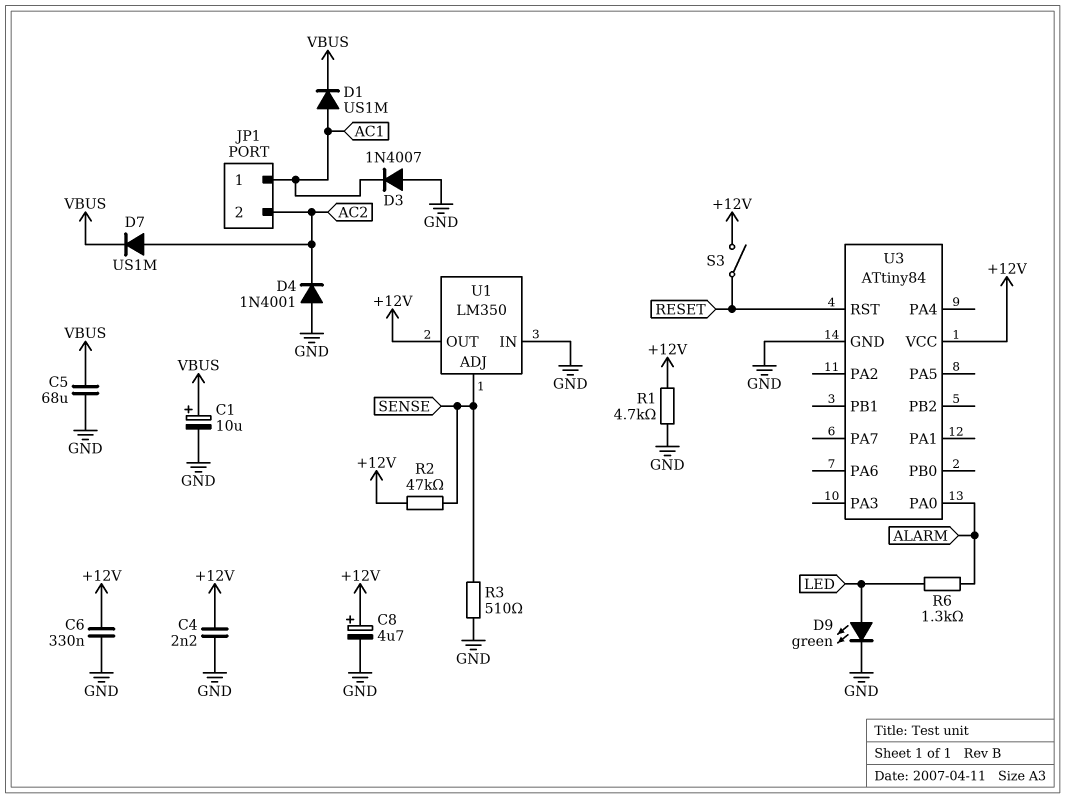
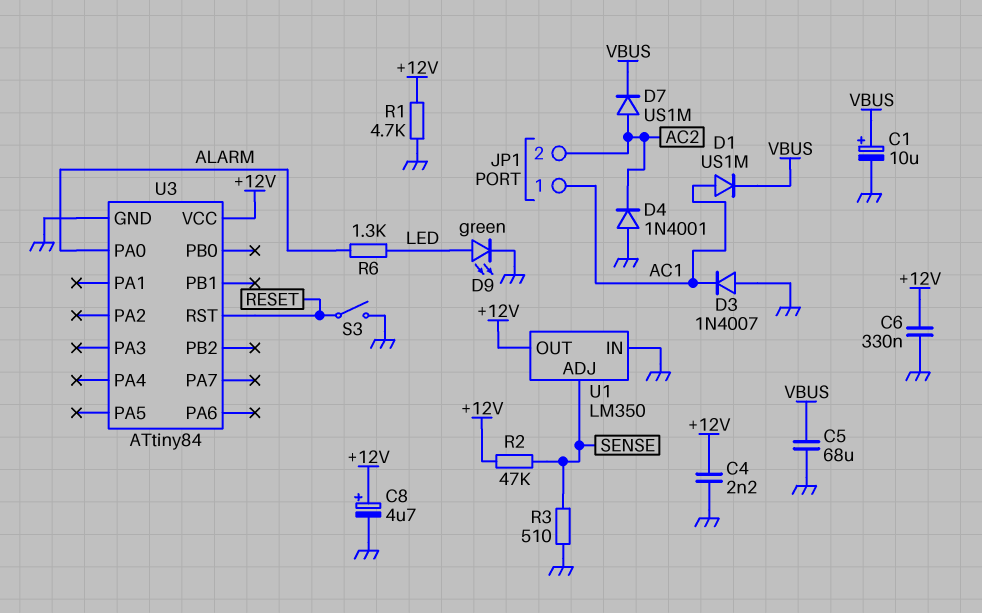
S3: switch (+12V, RESET) -> switch (GND, RESET)

